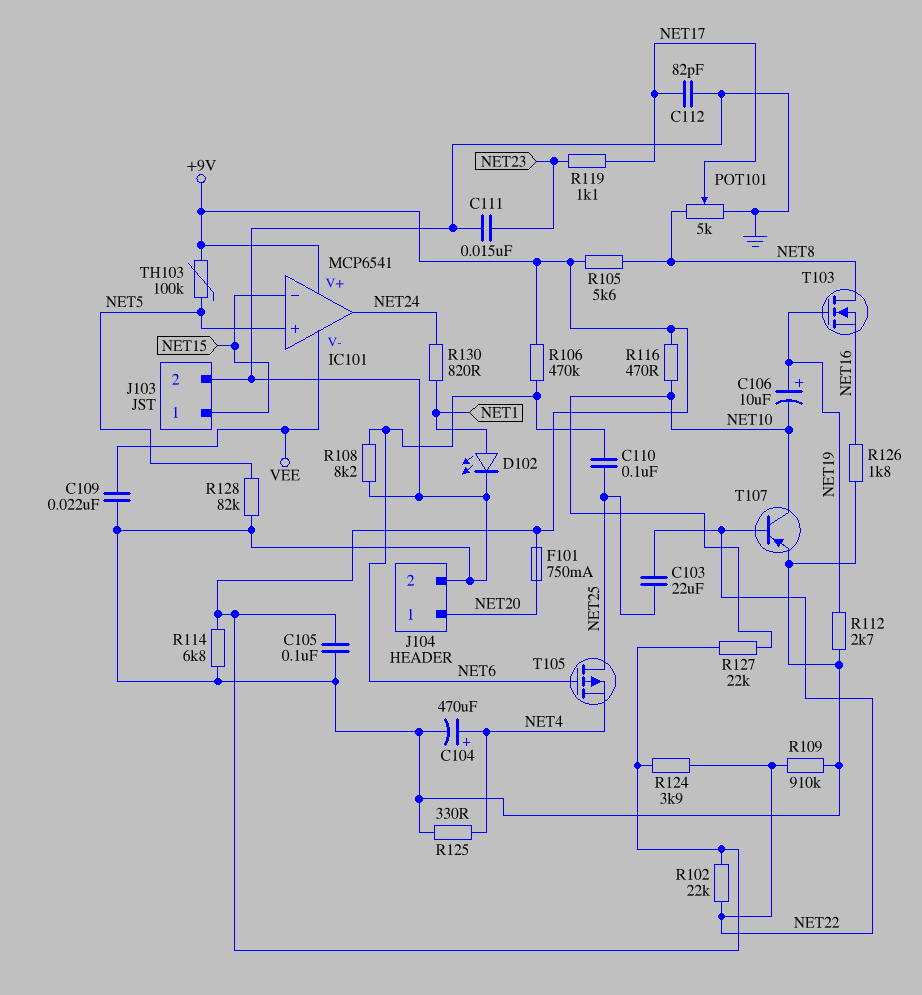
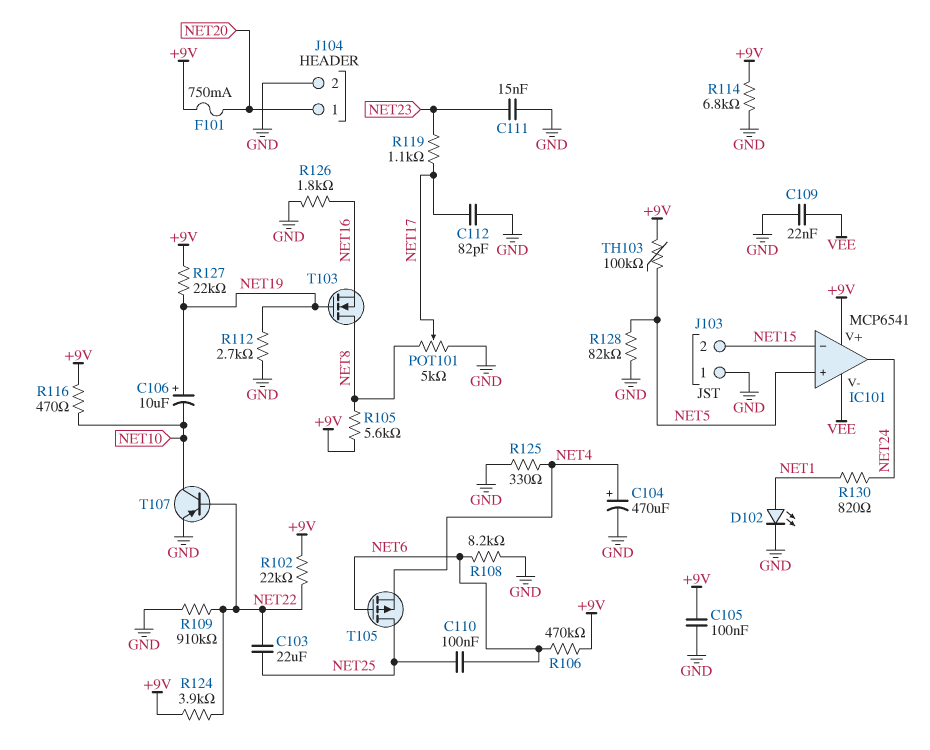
J103 pin 1: NET15 -> GND
J103 pin 2: GND -> NET15
R127: 22k (+9V, NET10) -> 22k (+9V, NET19)

